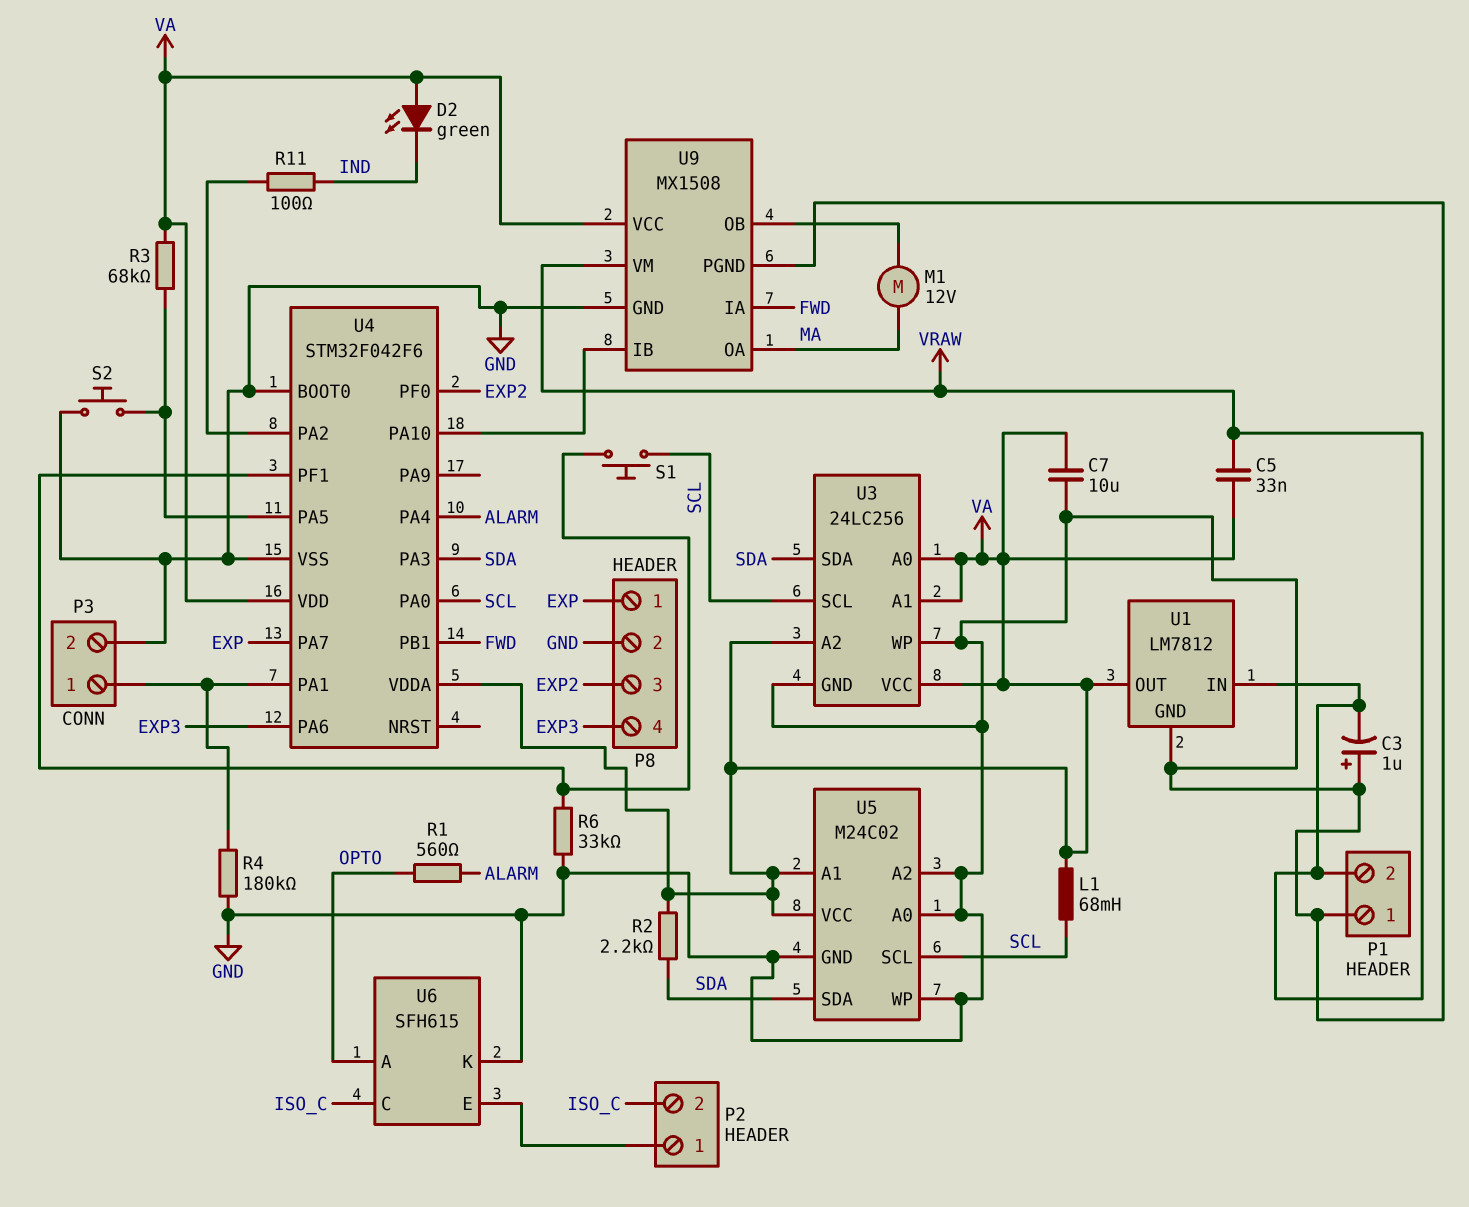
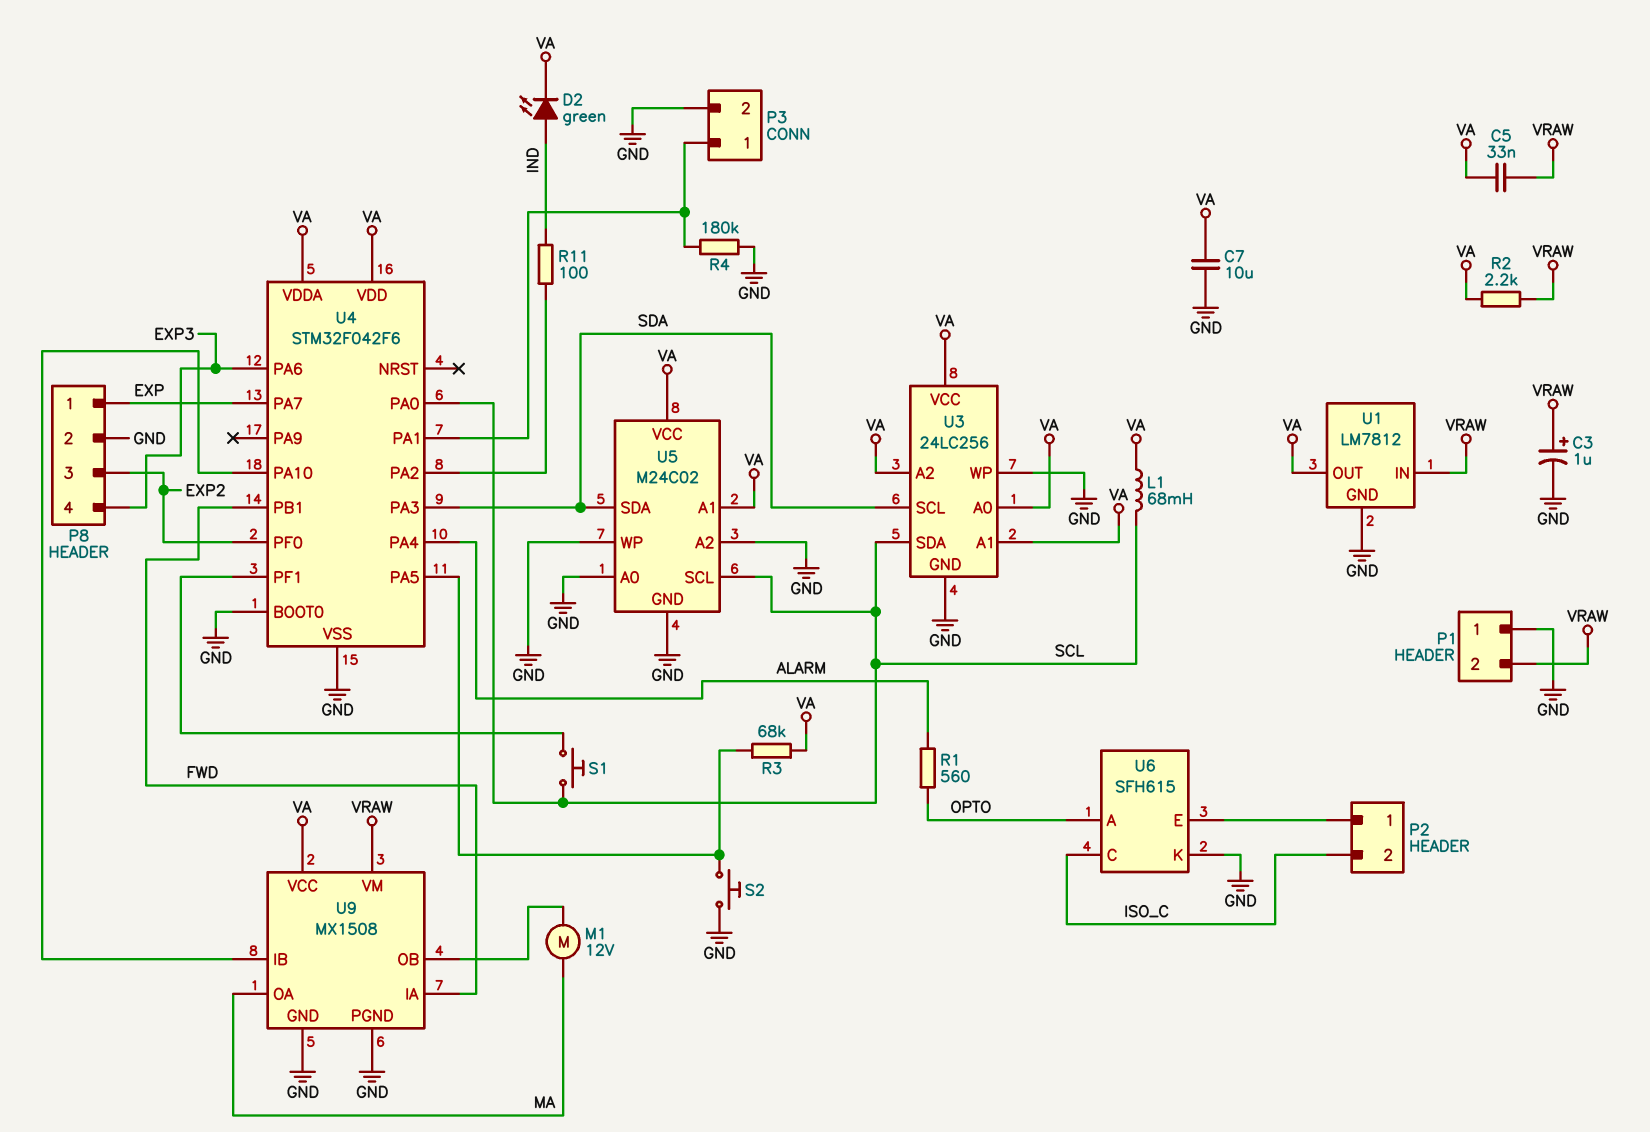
C3: 1uF (plus GND, minus VRAW) -> 1uF (plus VRAW, minus GND)
D2: LED green (A VA, K IND) -> LED green (A IND, K VA)
R2: 2.2k (SDA, VA) -> 2.2k (VA, VRAW)
R6: 33k (GND, U4/PF1) -> none
U3 pin SCL: SCL -> SDA
U3 pin SDA: SDA -> SCL

